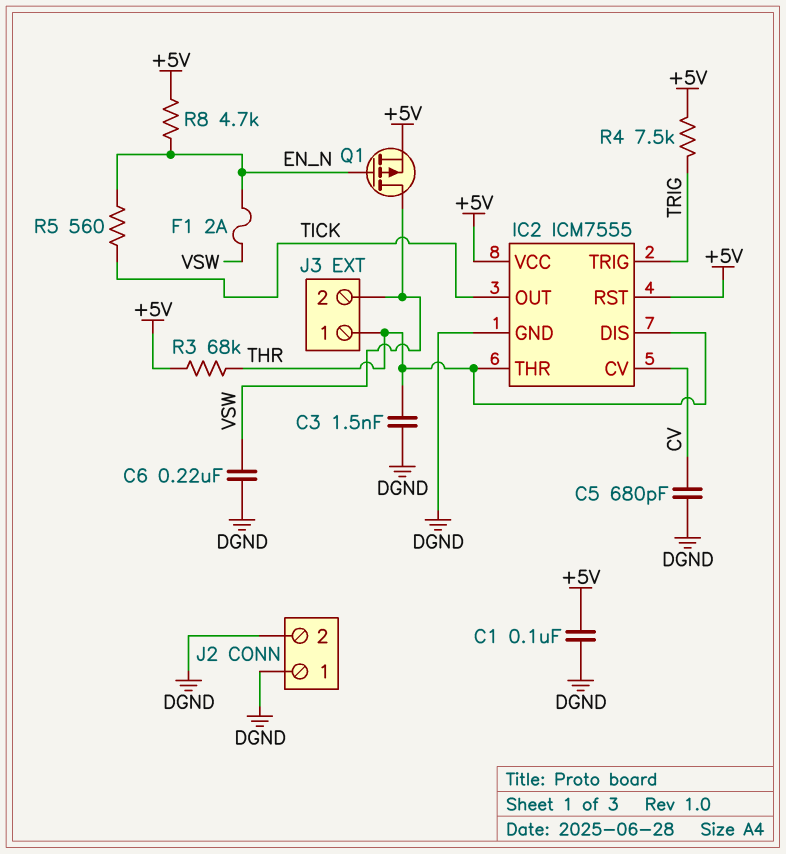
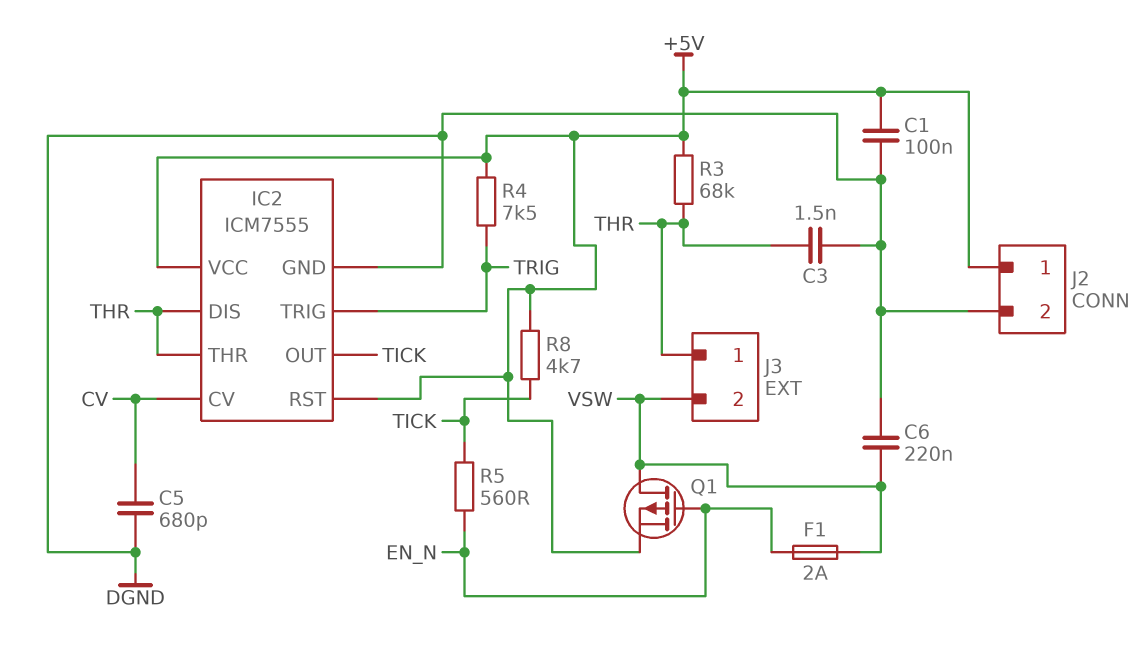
J2 pin 1: DGND -> +5V
R8: 4.7k (+5V, EN_N) -> 4.7k (+5V, TICK)

